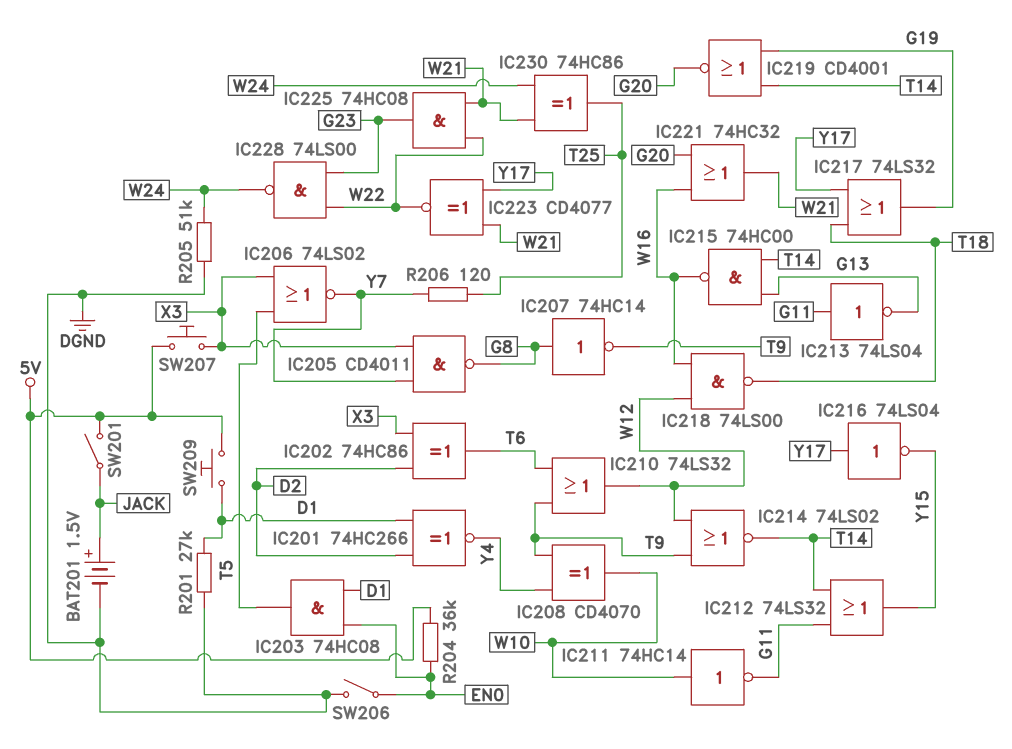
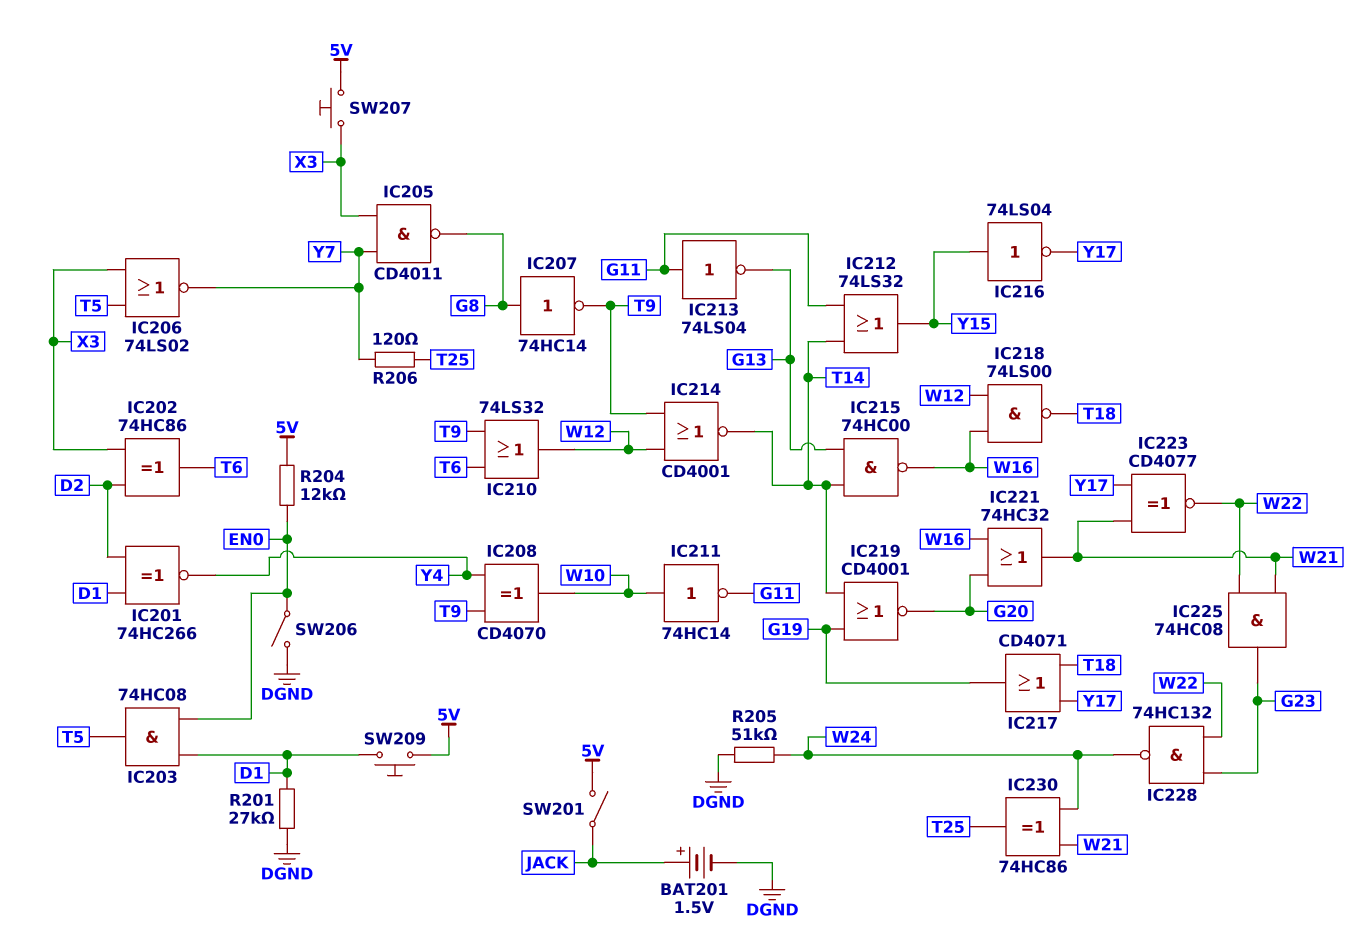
IC214: NOR 74LS02 (in T9, in W12, out T14) -> NOR CD4001 (in T9, in W12, out T14)
IC216: NOT 74LS04 (in Y17, out Y15) -> NOT 74LS04 (in Y15, out Y17)
IC217: OR 74LS32 (in T18, in Y17, out G19) -> OR CD4071 (in T18, in Y17, out G19)
IC228: NAND 74LS00 (in G23, in W22, out W24) -> NAND 74HC132 (in G23, in W22, out W24)
R204: 36k (5V, EN0) -> 12k (5V, EN0)

